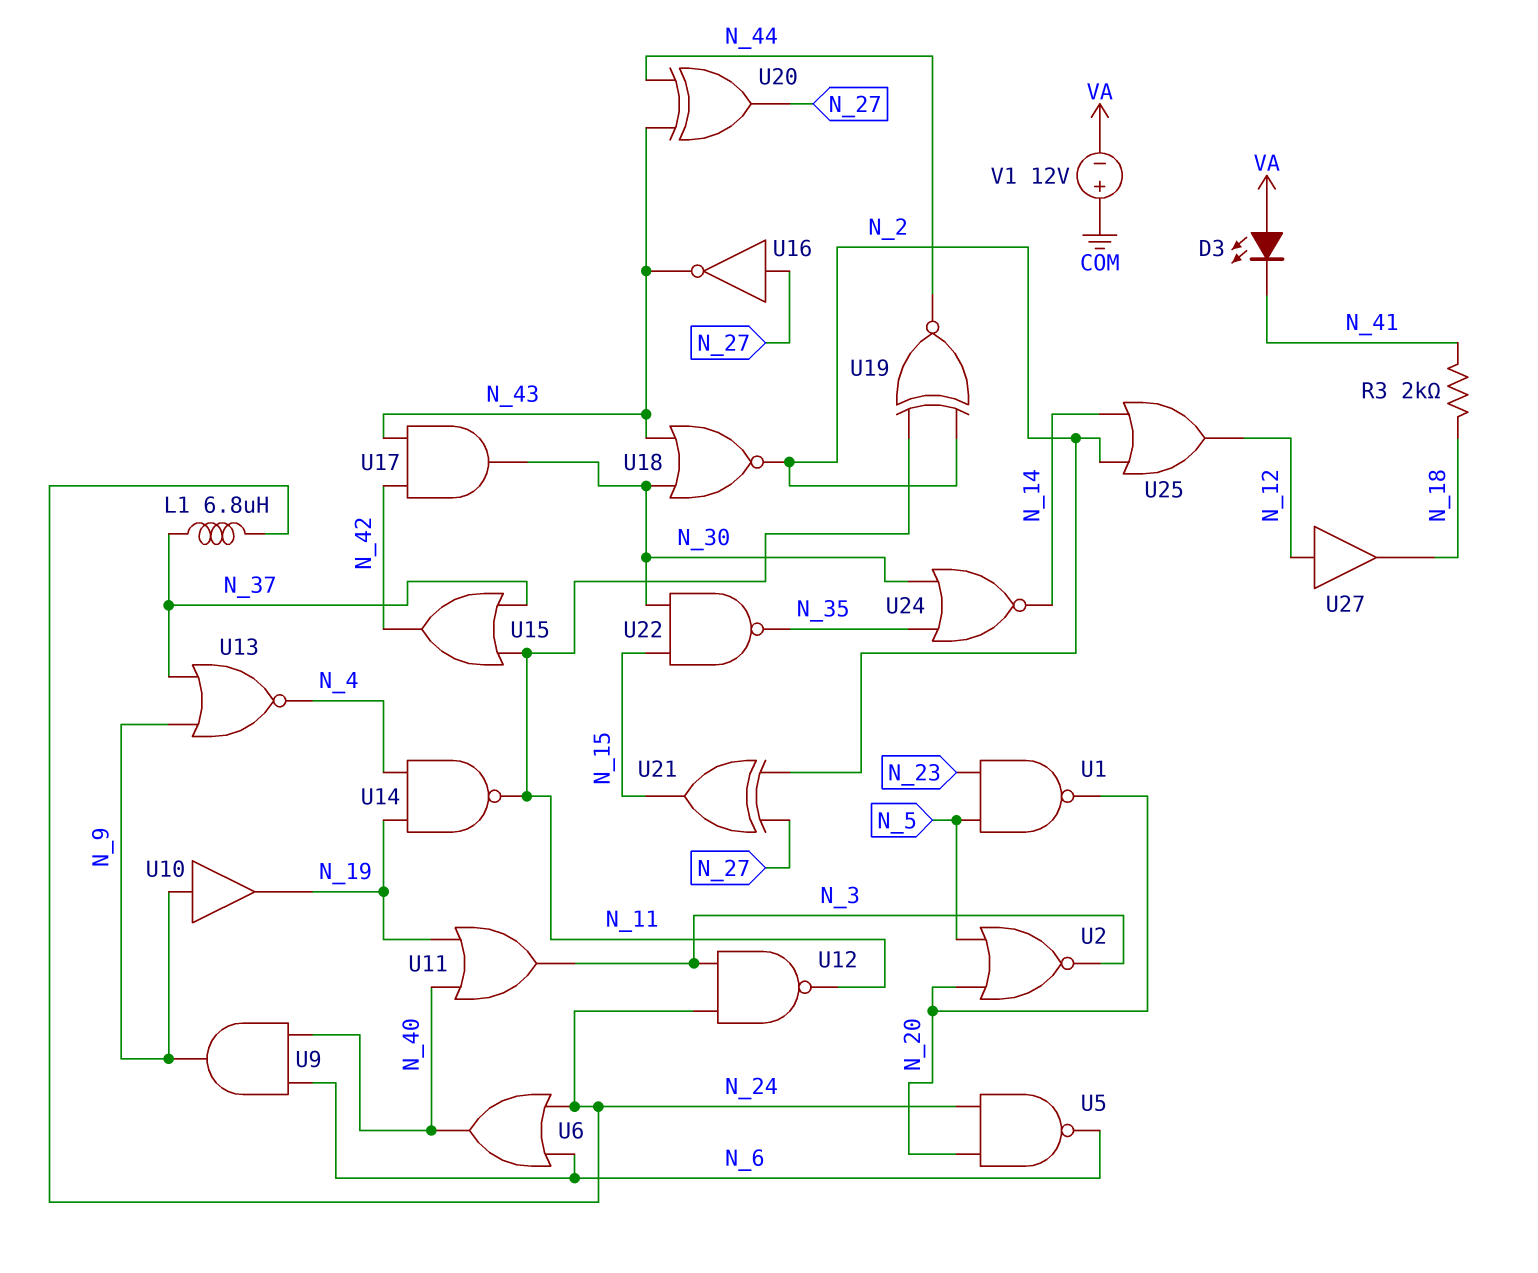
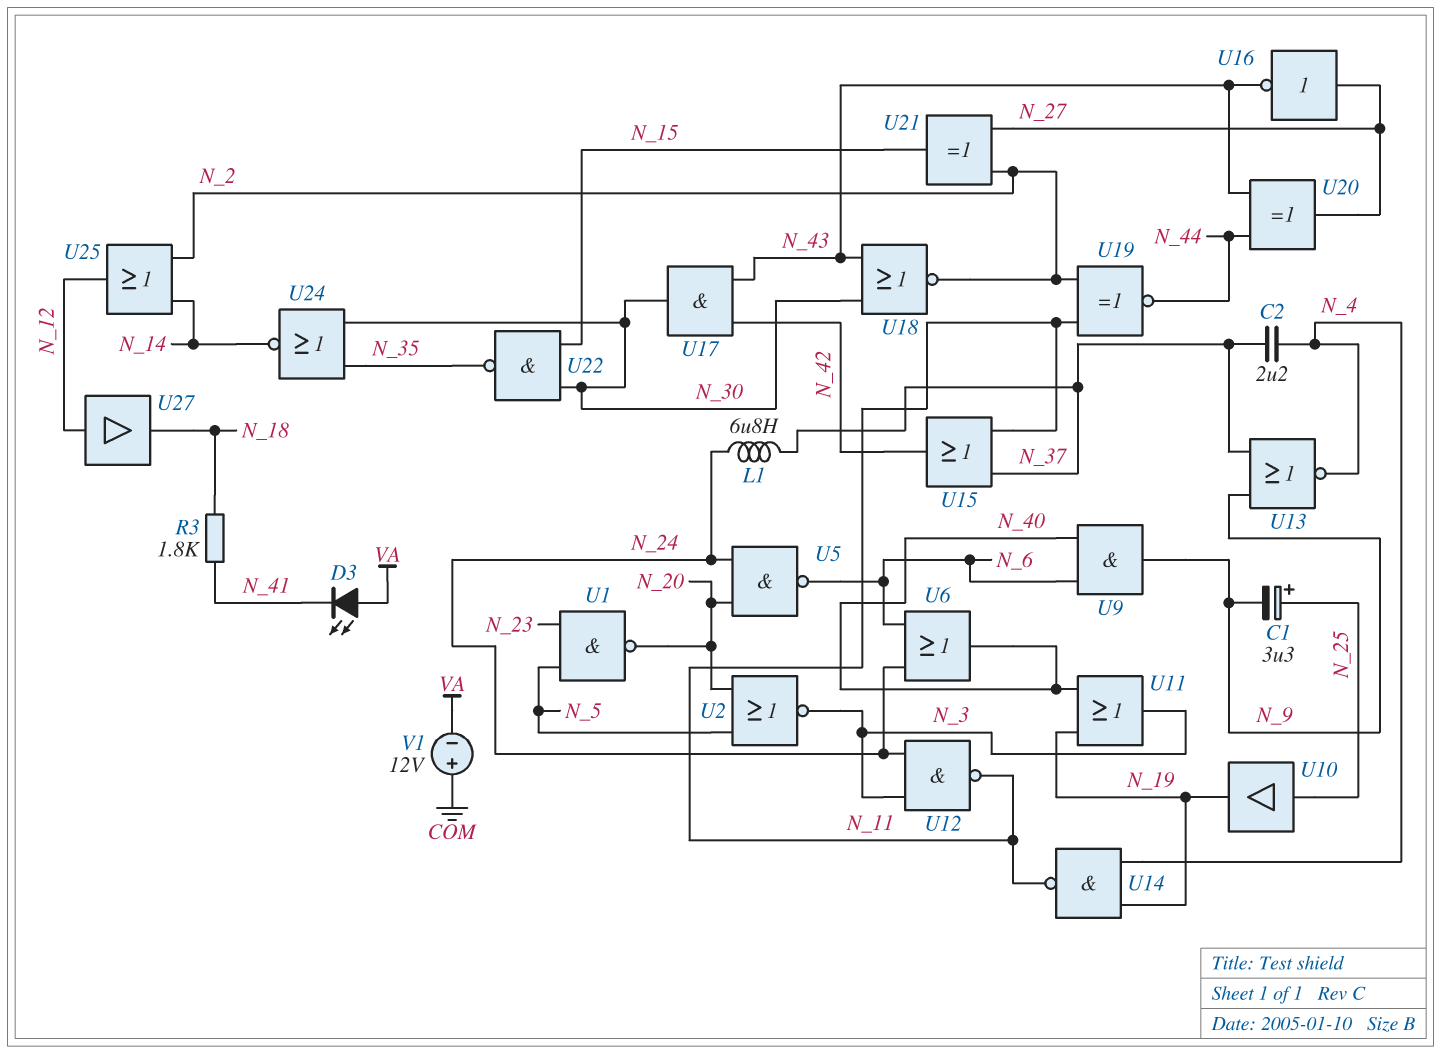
C1: none -> 3.3uF (plus N_25, minus N_9)
C2: none -> 2.2uF (N_4, N_37)
R3: 2k (N_18, N_41) -> 1.8k (N_18, N_41)
U10: buffer (in N_9, out N_19) -> buffer (in N_25, out N_19)

